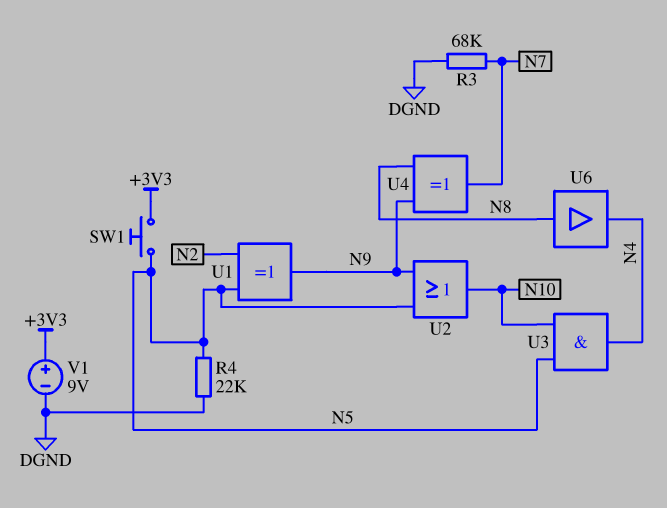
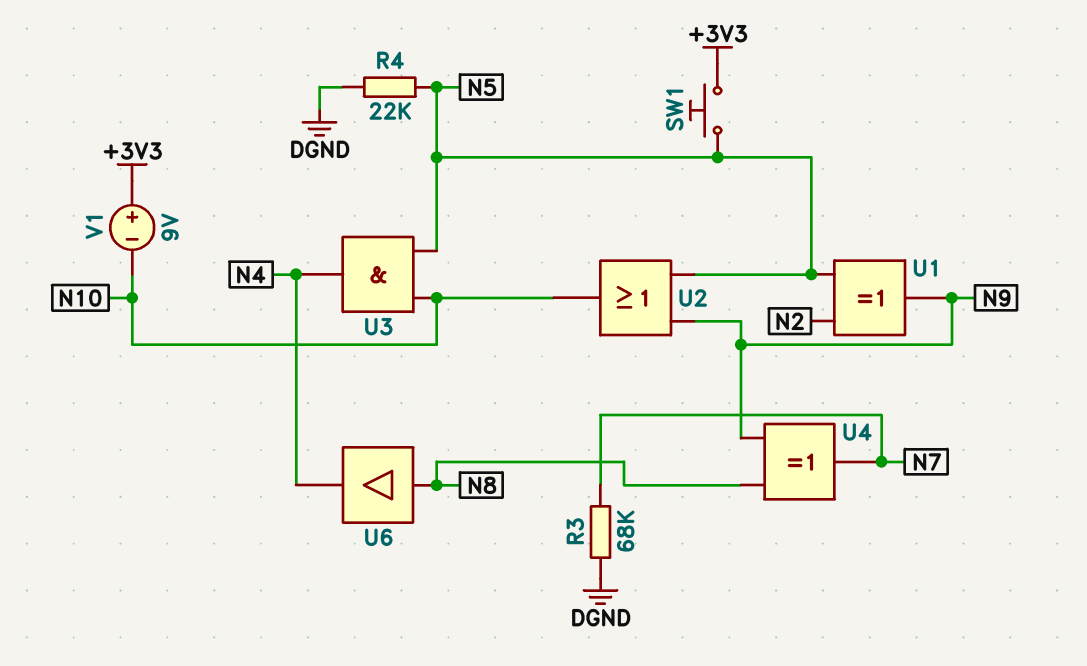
V1: 9V (plus +3V3, minus DGND) -> 9V (plus +3V3, minus N10)

